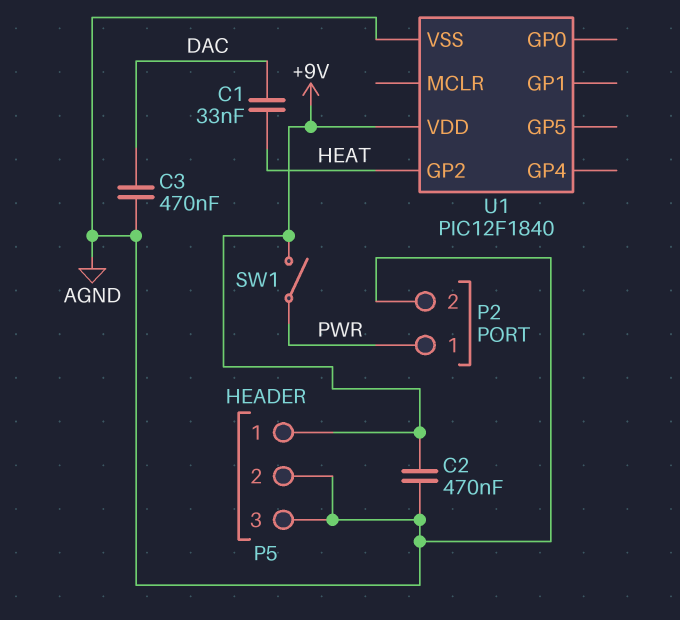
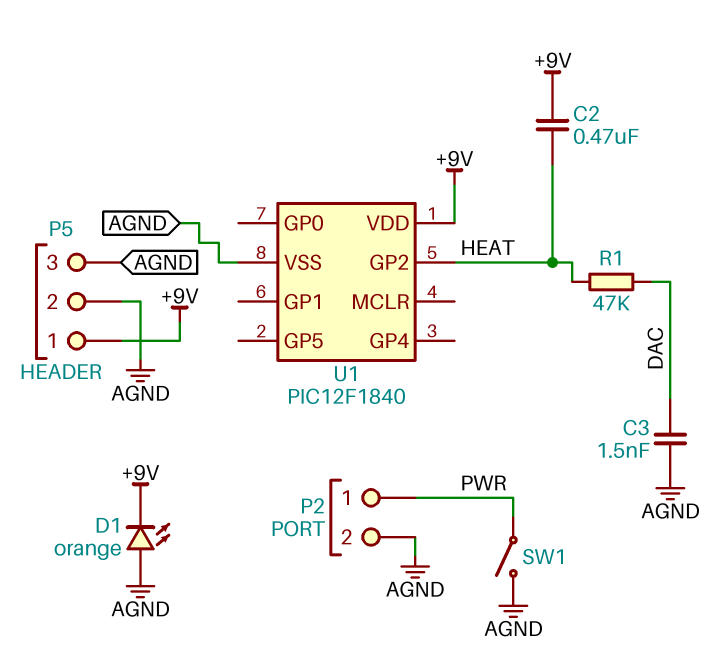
C1: 33nF (DAC, HEAT) -> none
C2: 470nF (+9V, AGND) -> 470nF (+9V, HEAT)
C3: 470nF (AGND, DAC) -> 1.5nF (AGND, DAC)
D1: none -> LED orange (A AGND, K +9V)
R1: none -> 47k (DAC, HEAT)
SW1: switch (+9V, PWR) -> switch (AGND, PWR)

